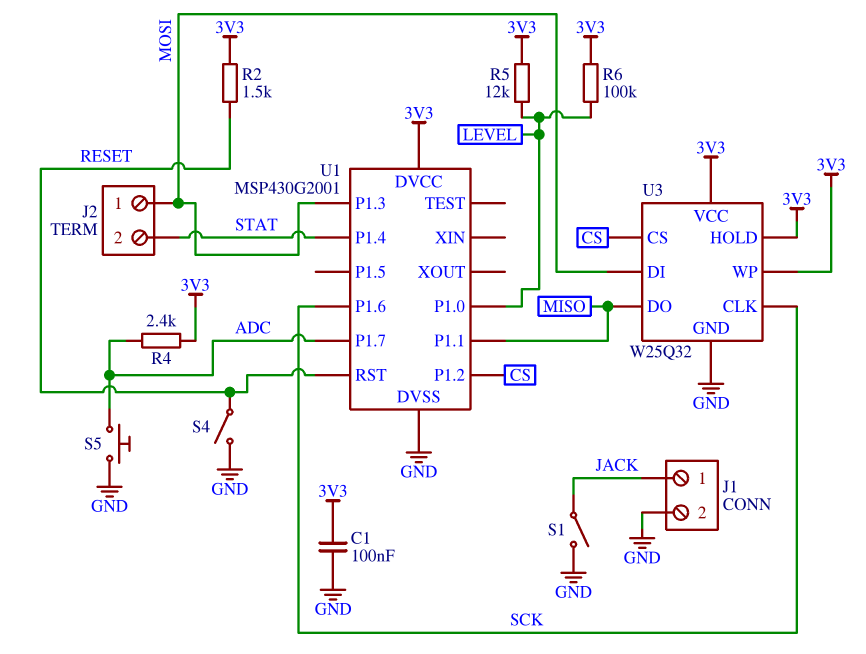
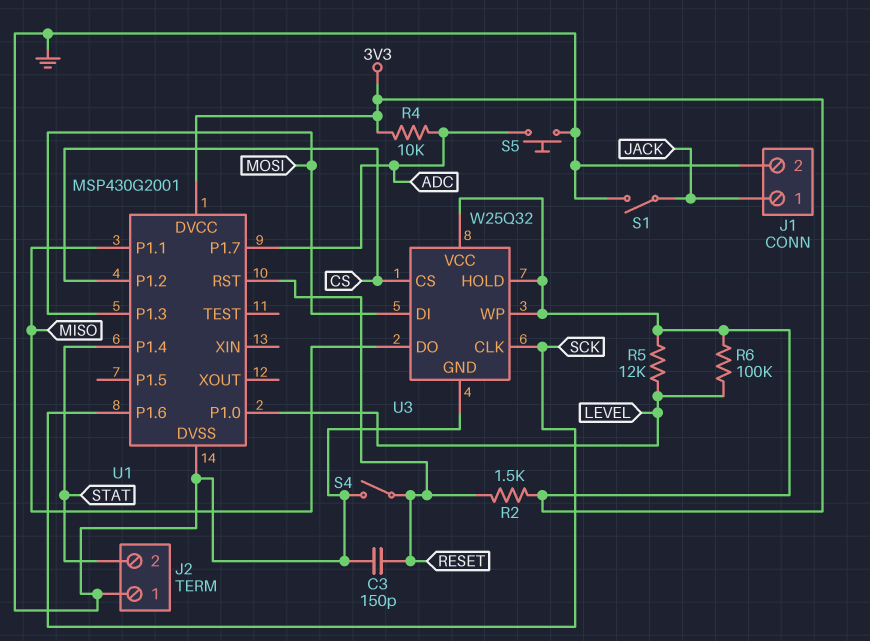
C1: 100nF (3V3, GND) -> none
C3: none -> 150pF (GND, RESET)
J2 pin 1: MOSI -> GND
R4: 2.4k (3V3, ADC) -> 10k (3V3, ADC)

